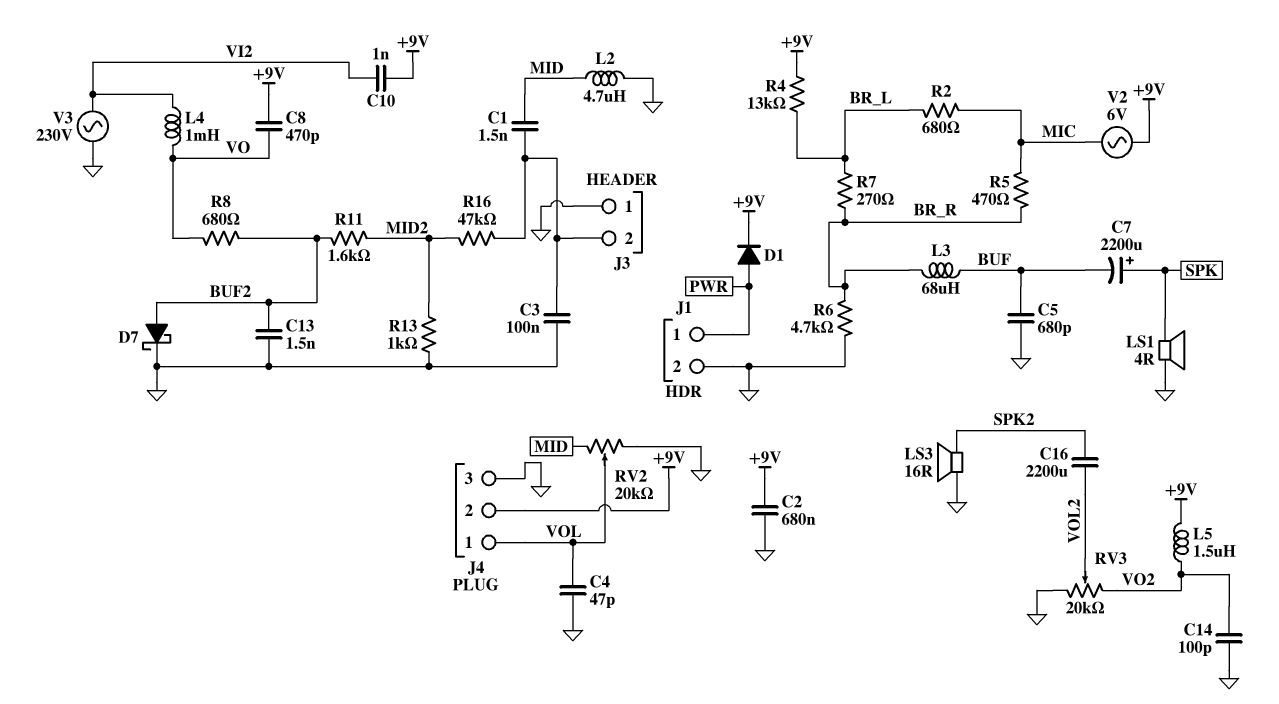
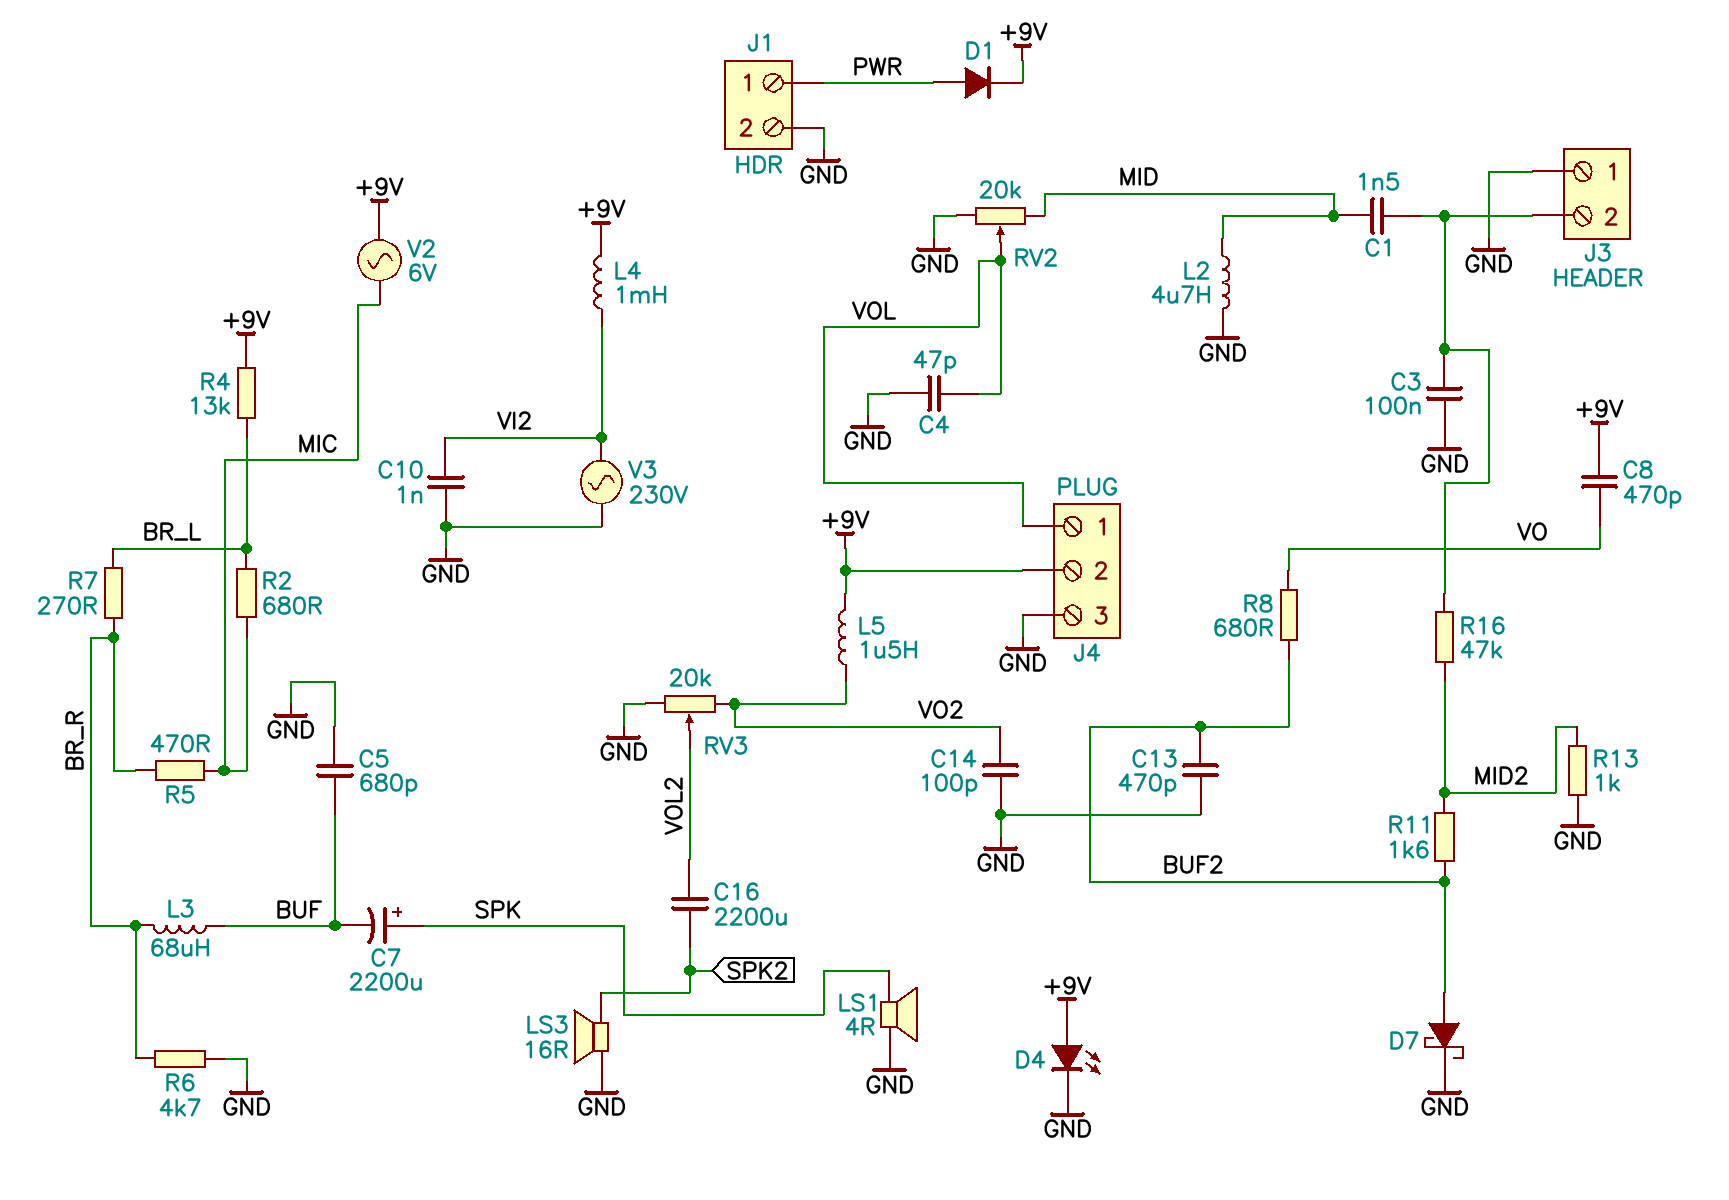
C2: 680nF (+9V, GND) -> none
C10: 1nF (+9V, VI2) -> 1nF (GND, VI2)
C13: 1.5nF (BUF2, GND) -> 470pF (BUF2, GND)
D4: none -> LED (A +9V, K GND)
L4: 1mH (VI2, VO) -> 1mH (+9V, VI2)

